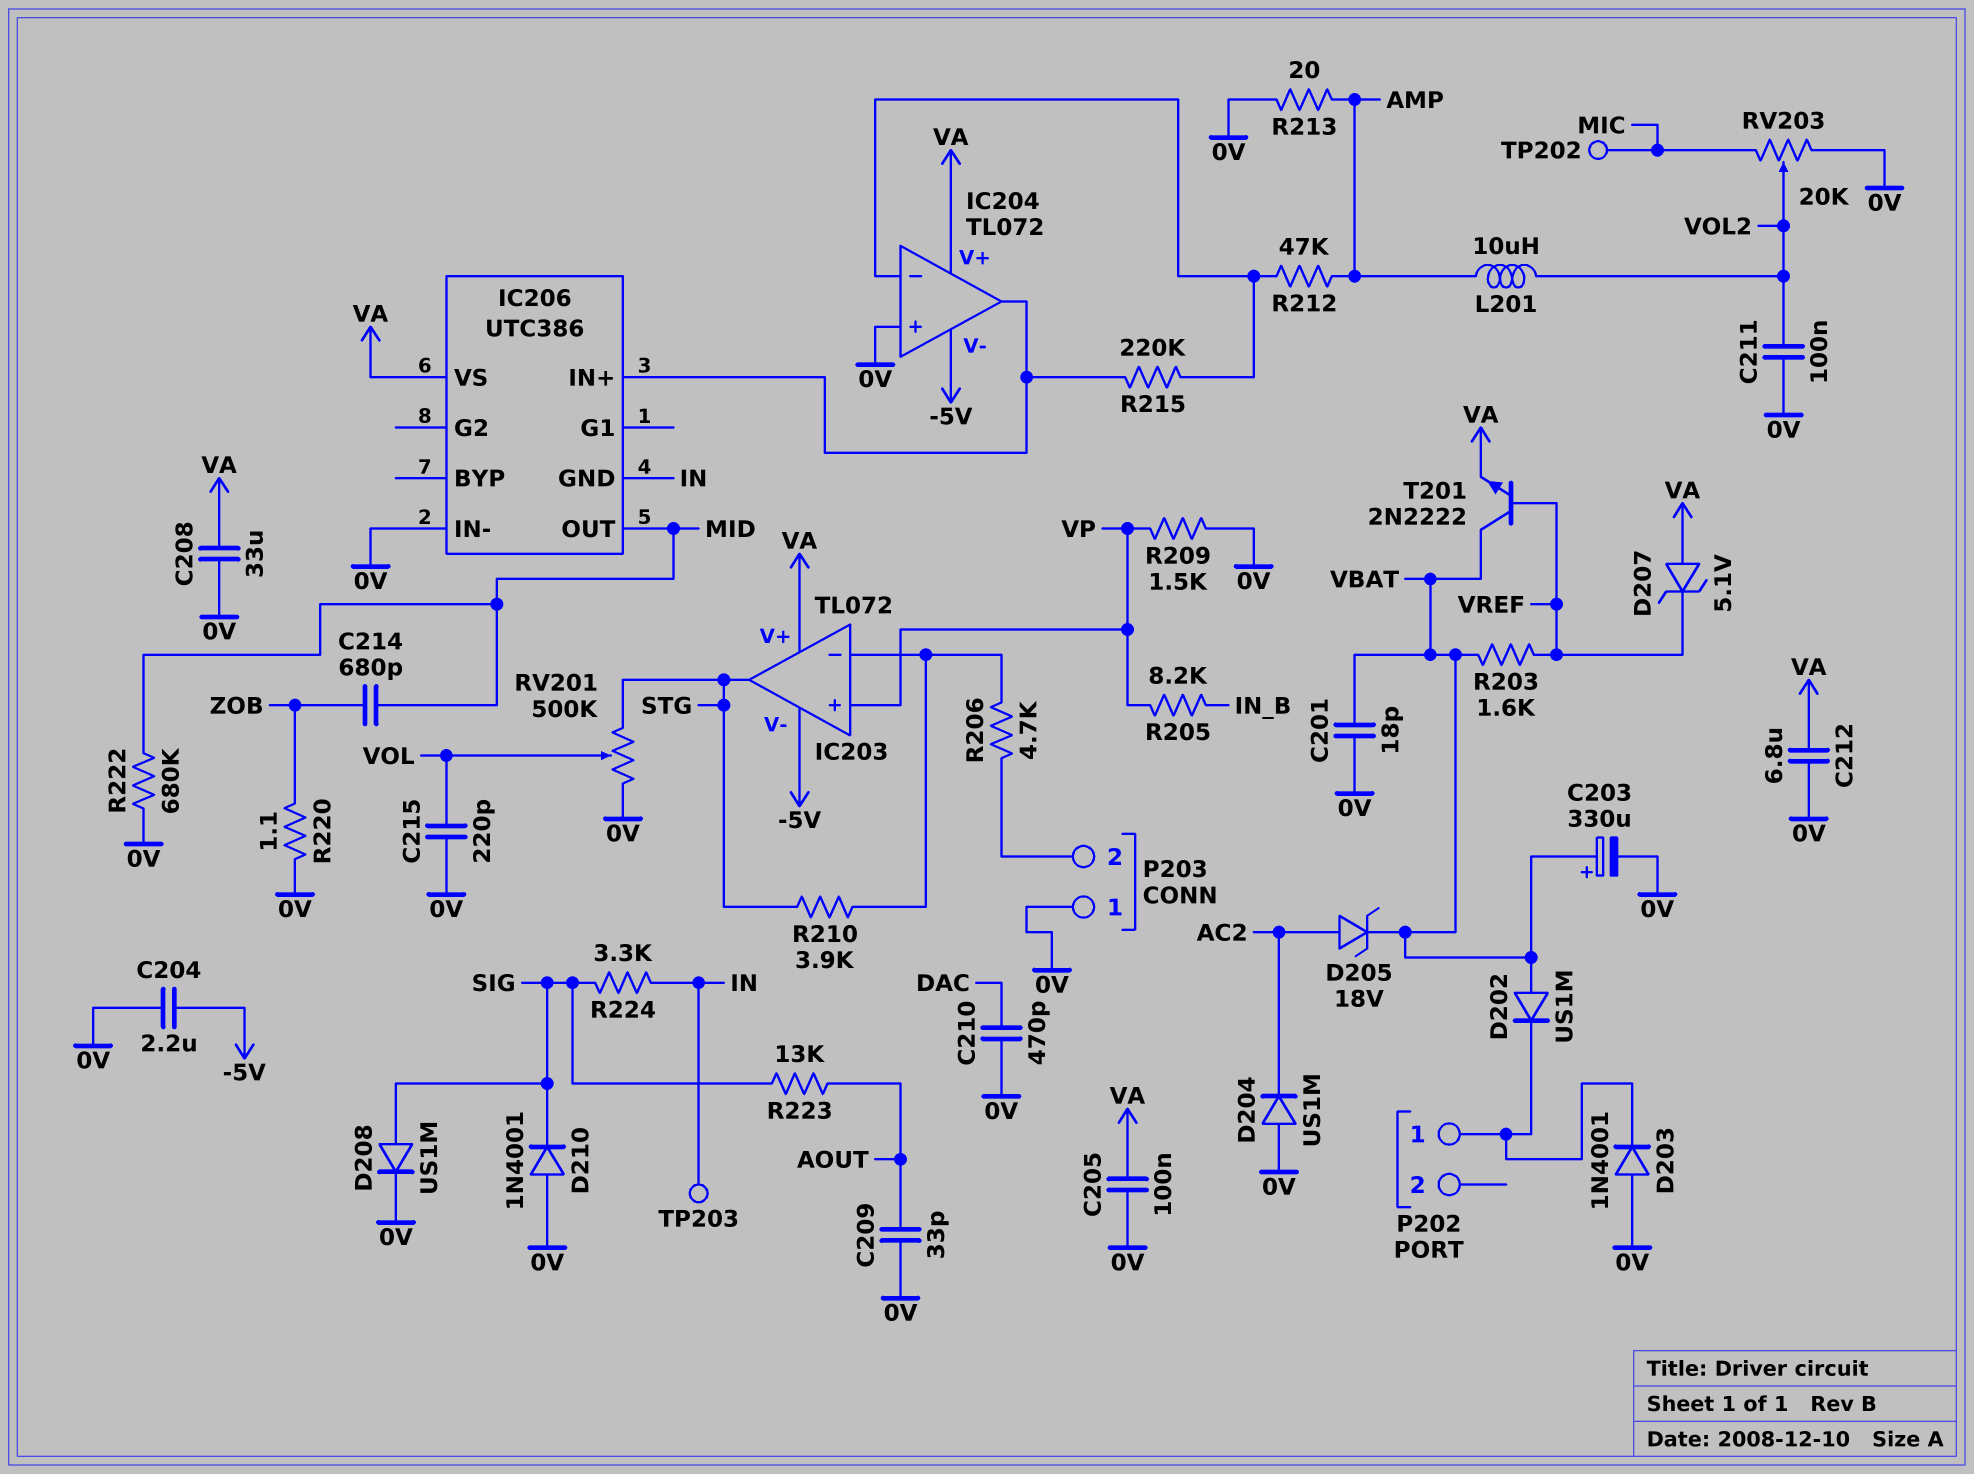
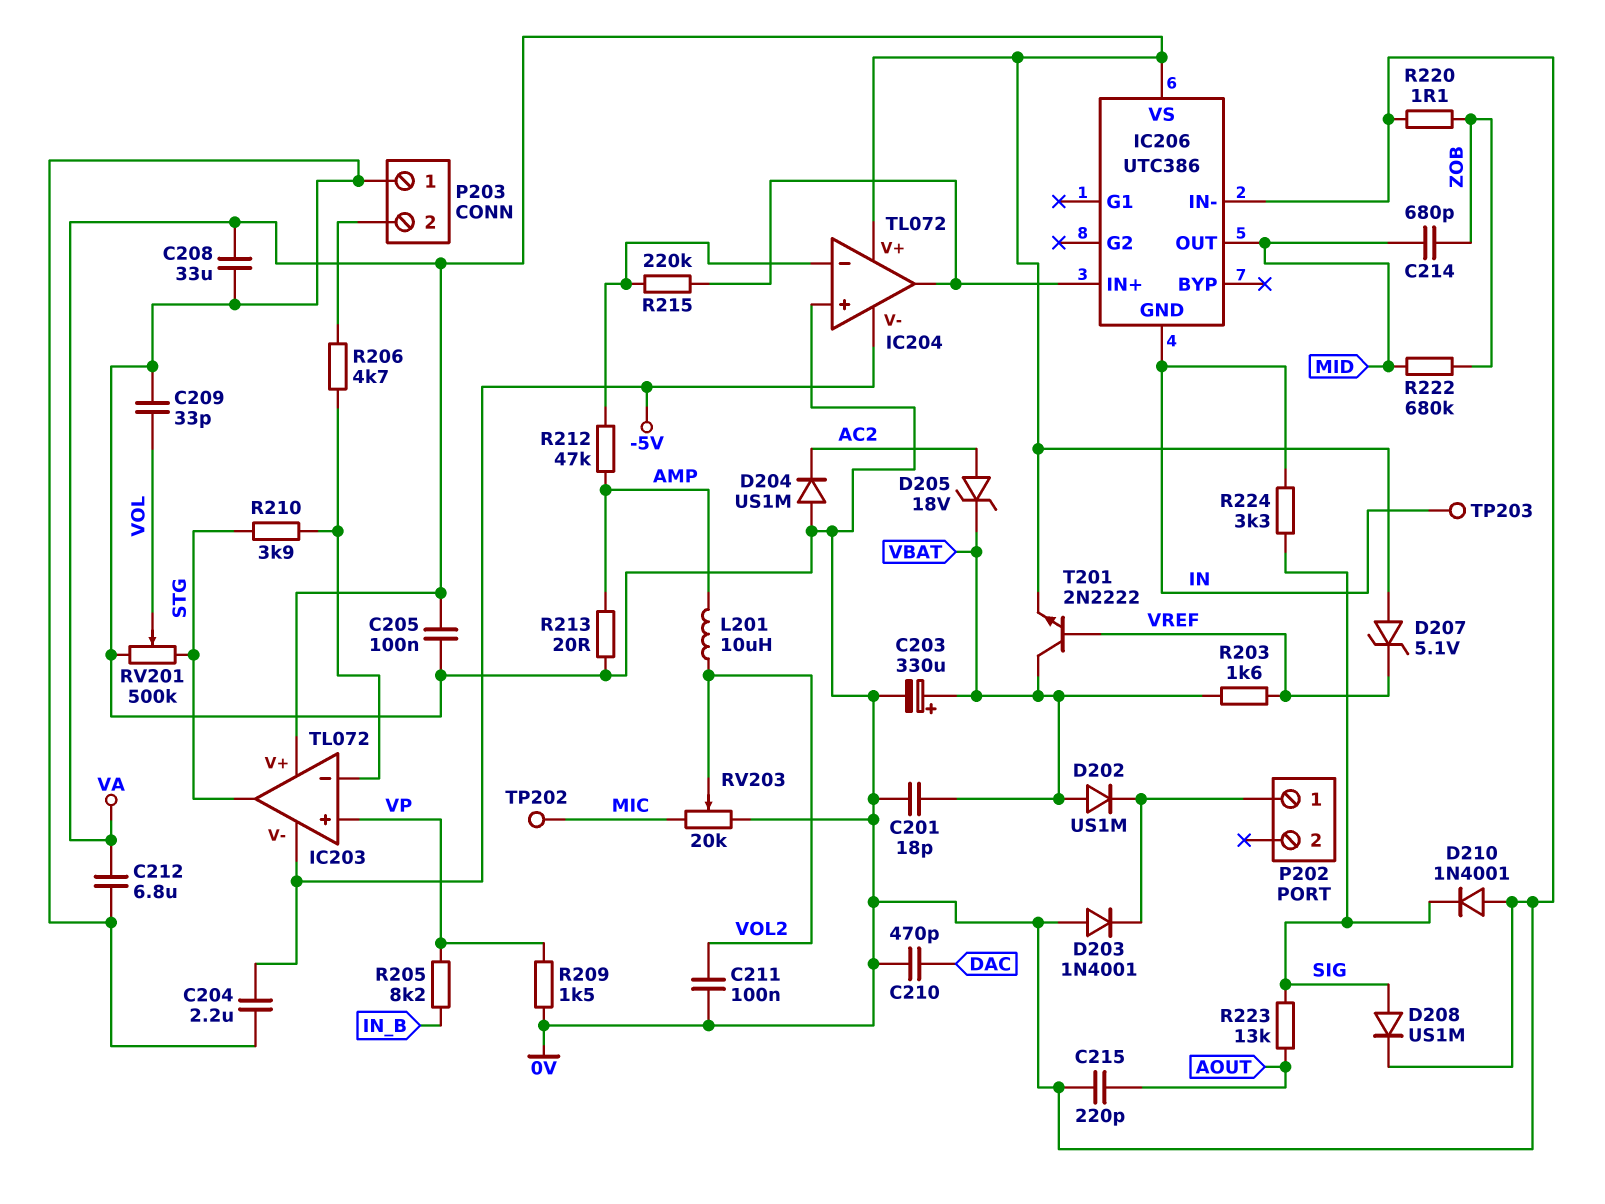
C209: 33pF (0V, AOUT) -> 33pF (0V, VOL)
C215: 220pF (0V, VOL) -> 220pF (0V, AOUT)
R222: 680k (0V, MID) -> 680k (MID, ZOB)

